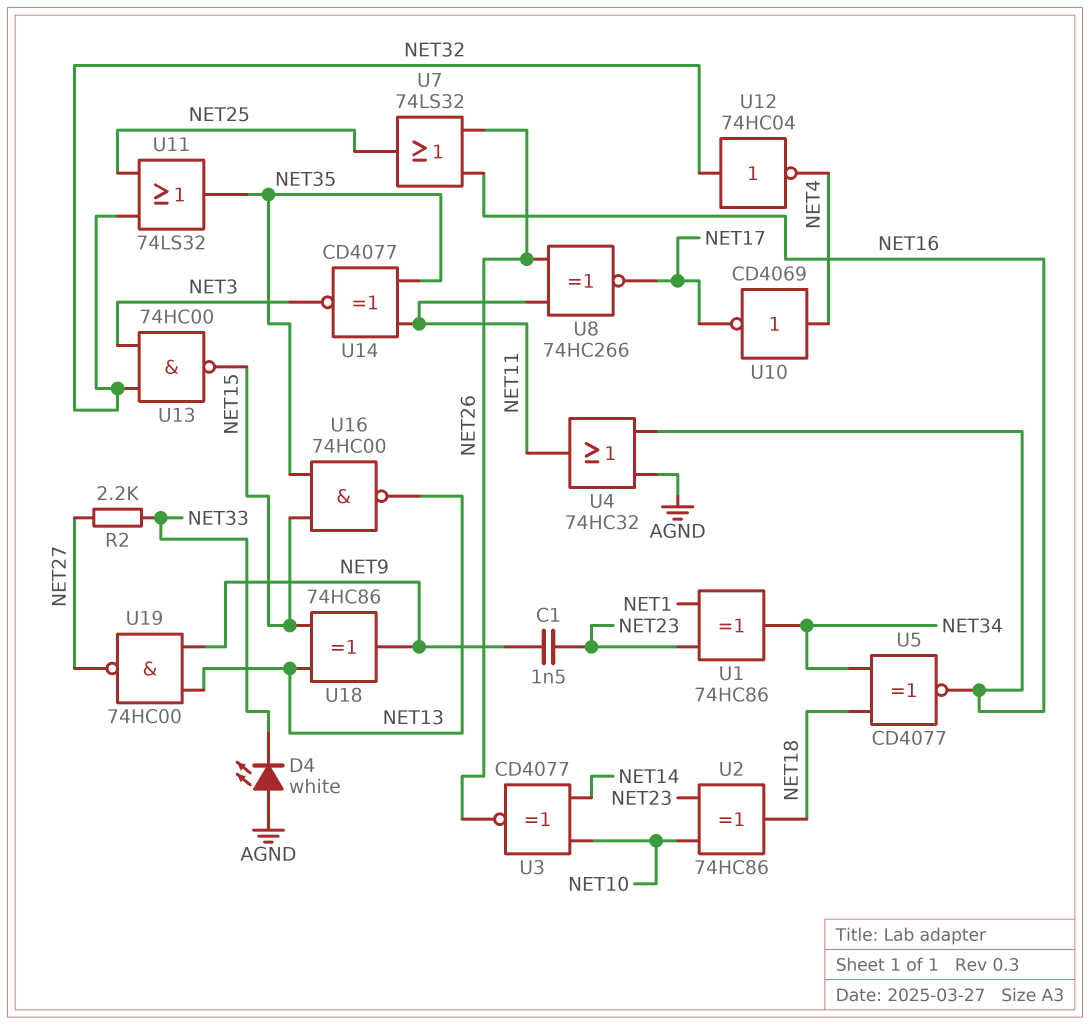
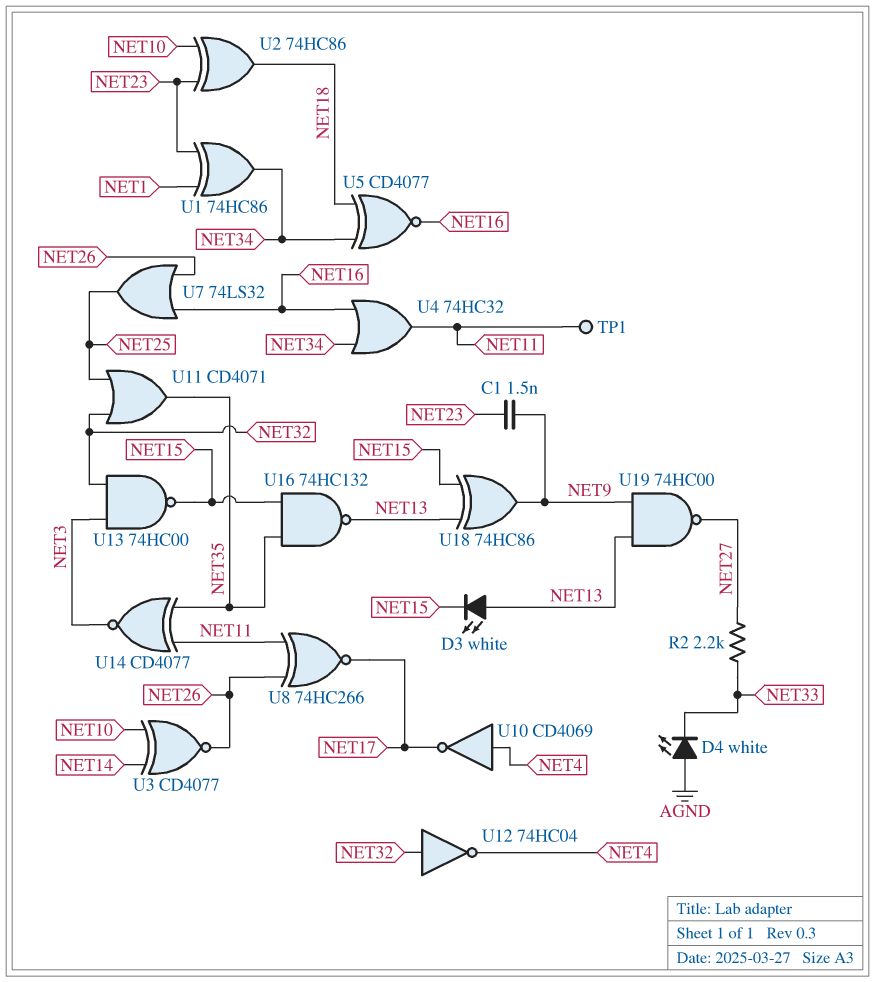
D3: none -> LED white (A NET13, K NET15)
TP1: none -> test point (NET11)
U4: OR 74HC32 (in AGND, in NET16, out NET11) -> OR 74HC32 (in NET16, in NET34, out NET11)
U11: OR 74LS32 (in NET25, in NET32, out NET35) -> OR CD4071 (in NET25, in NET32, out NET35)
U16: NAND 74HC00 (in NET15, in NET35, out NET13) -> NAND 74HC132 (in NET15, in NET35, out NET13)

